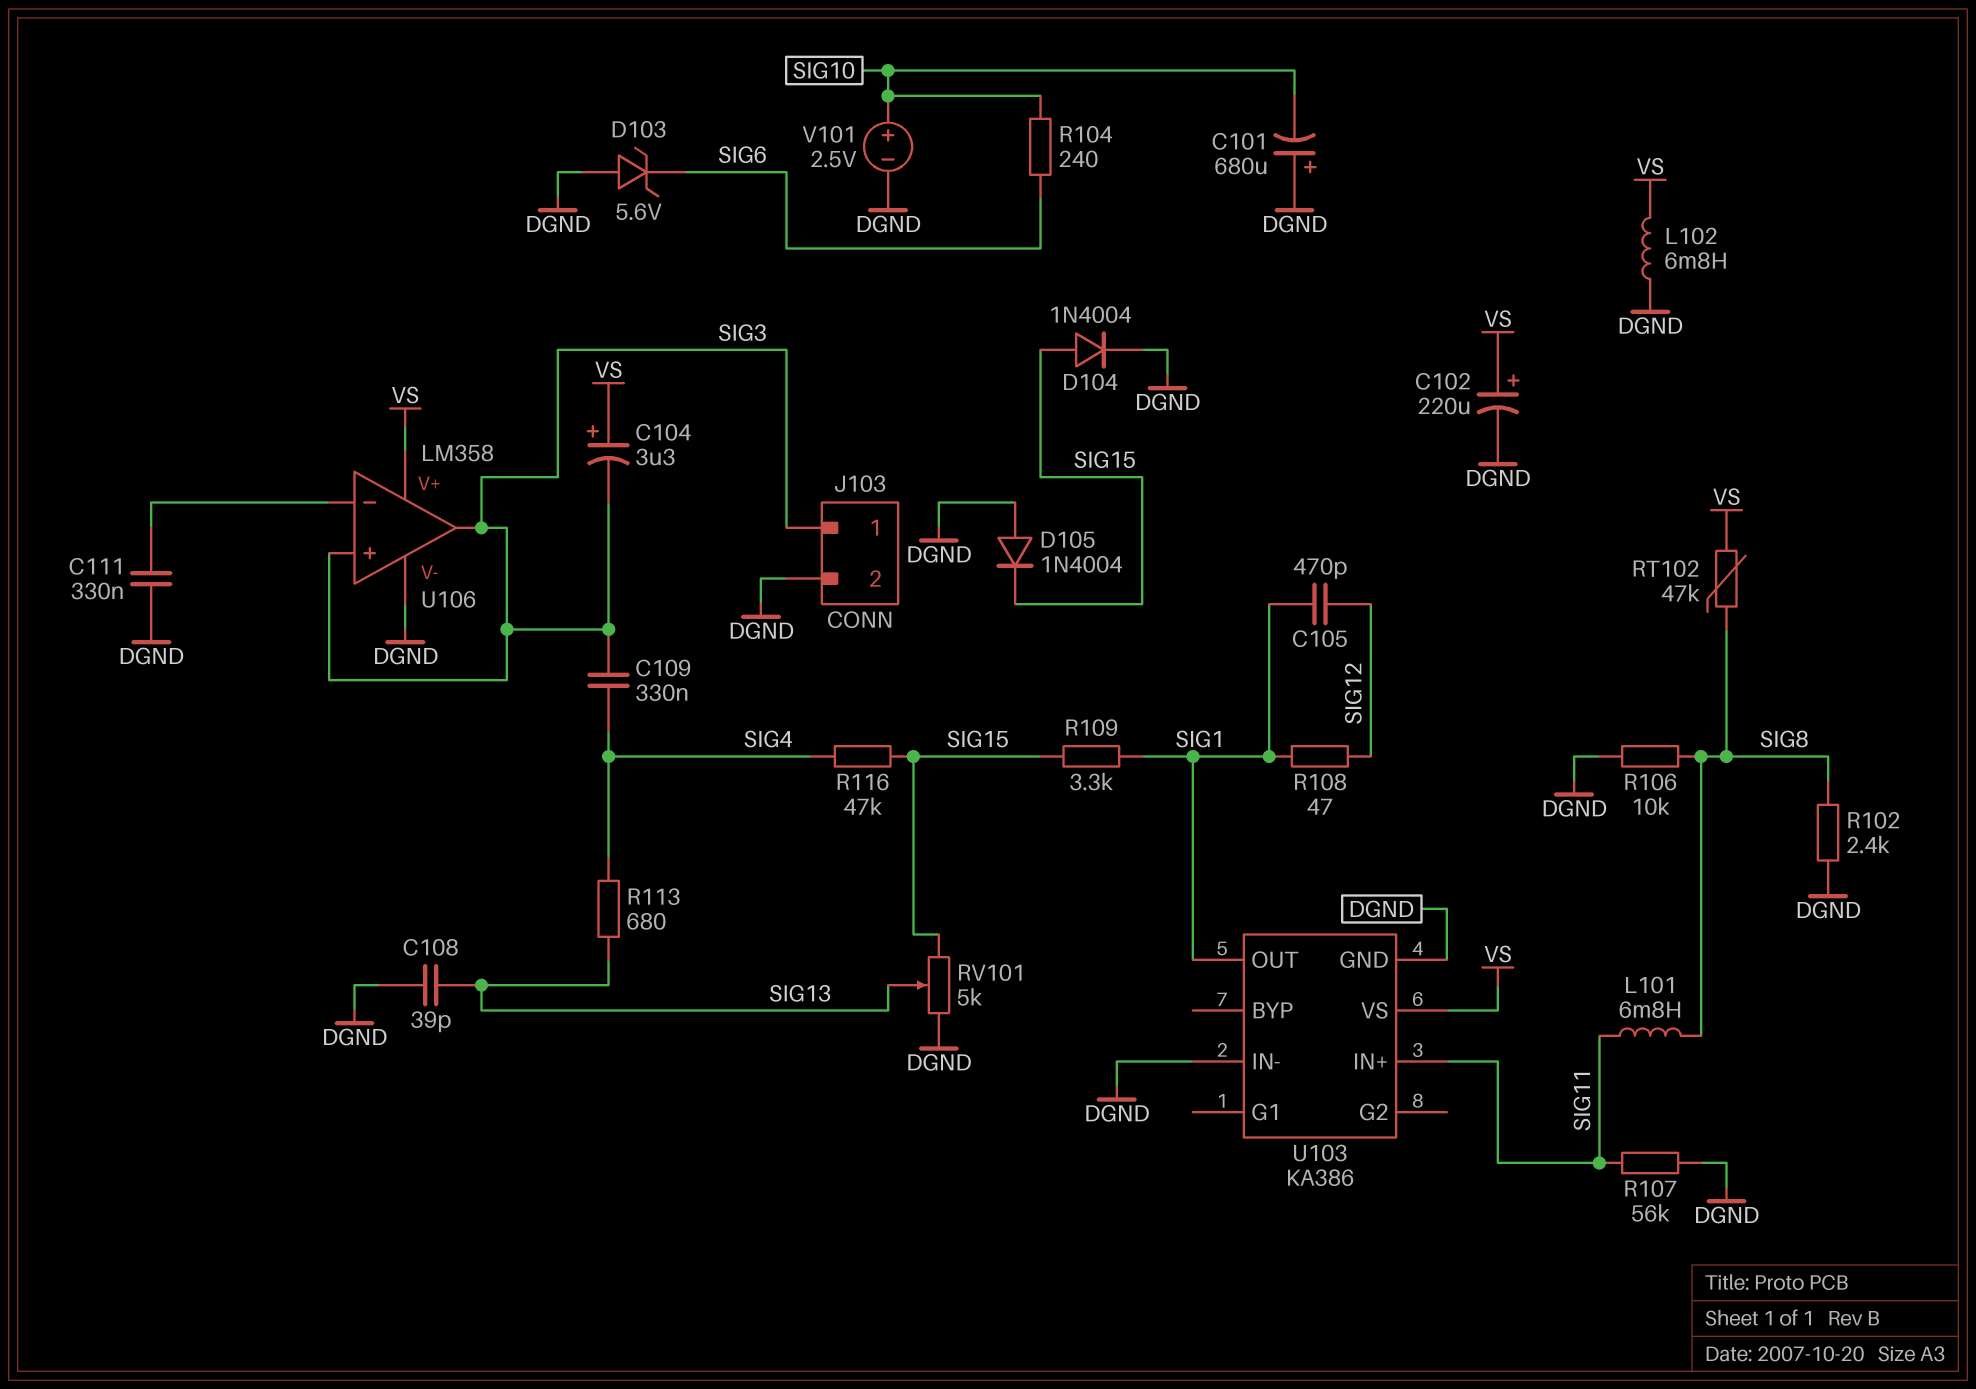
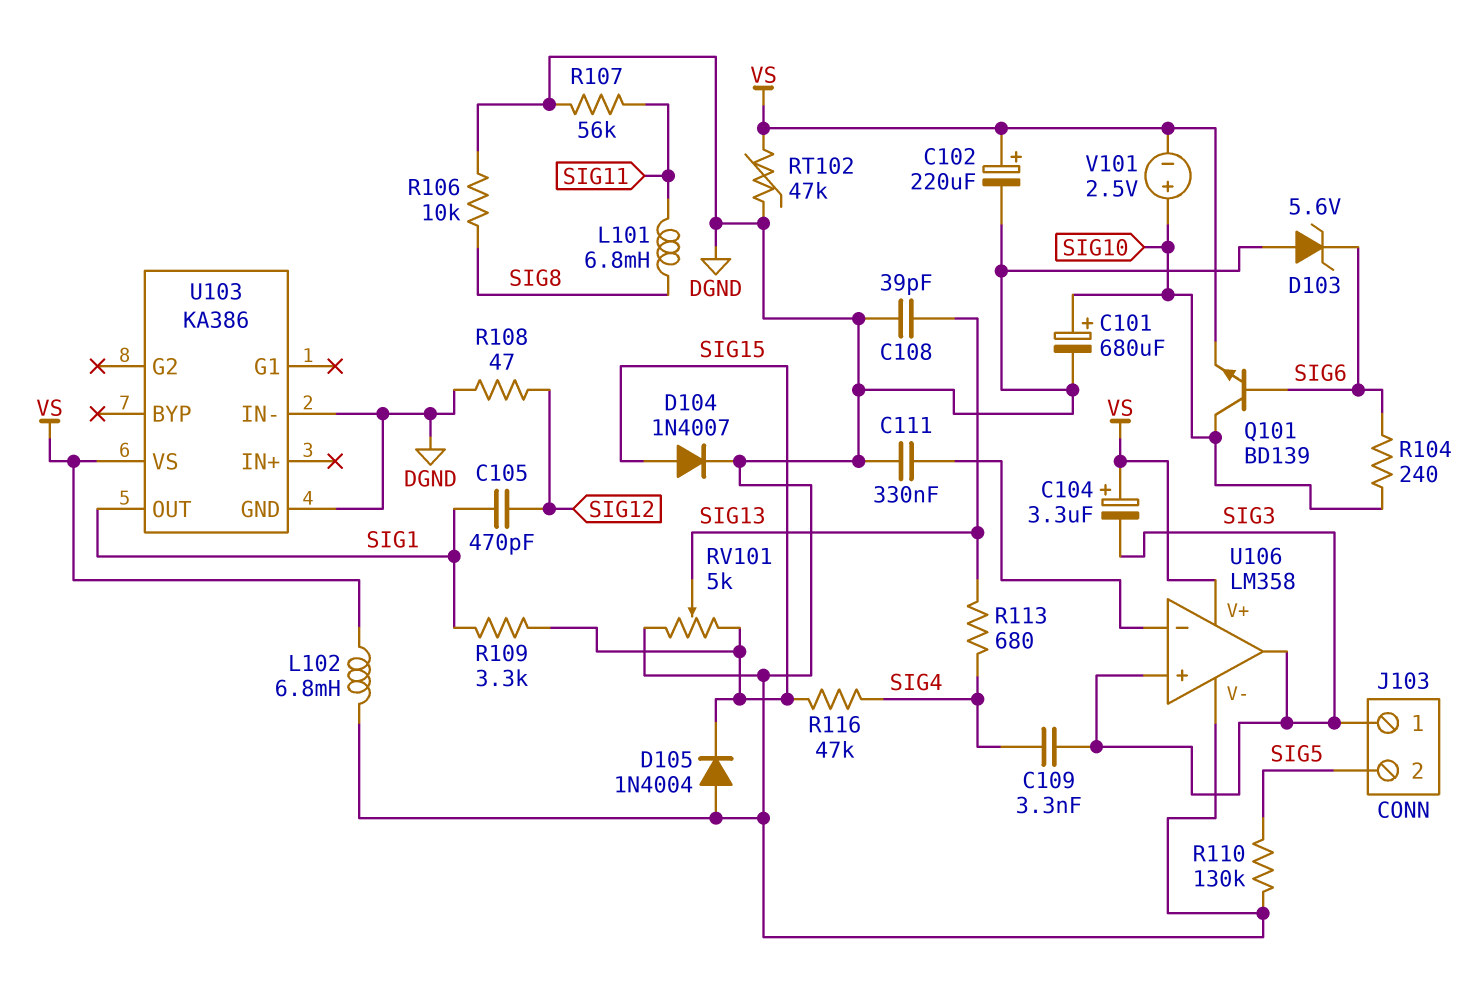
C101: 680uF (plus DGND, minus SIG10) -> 680uF (plus SIG10, minus DGND)
C109: 330nF (SIG3, SIG4) -> 3.3nF (SIG3, SIG4)
D104: diode 1N4004 (A SIG15, K DGND) -> diode 1N4007 (A SIG15, K DGND)
J103 pin 2: DGND -> SIG5
Q101: none -> NPN BD139 (B SIG6, C SIG10, E VS)
R102: 2.4k (DGND, SIG8) -> none
R108: 47 (SIG1, SIG12) -> 47 (DGND, SIG12)
R110: none -> 130k (DGND, SIG5)
RT102: 47k (SIG8, VS) -> 47k (DGND, VS)
U103 pin IN+: SIG11 -> none
V101: 2.5V (plus SIG10, minus DGND) -> 2.5V (plus SIG10, minus VS)

